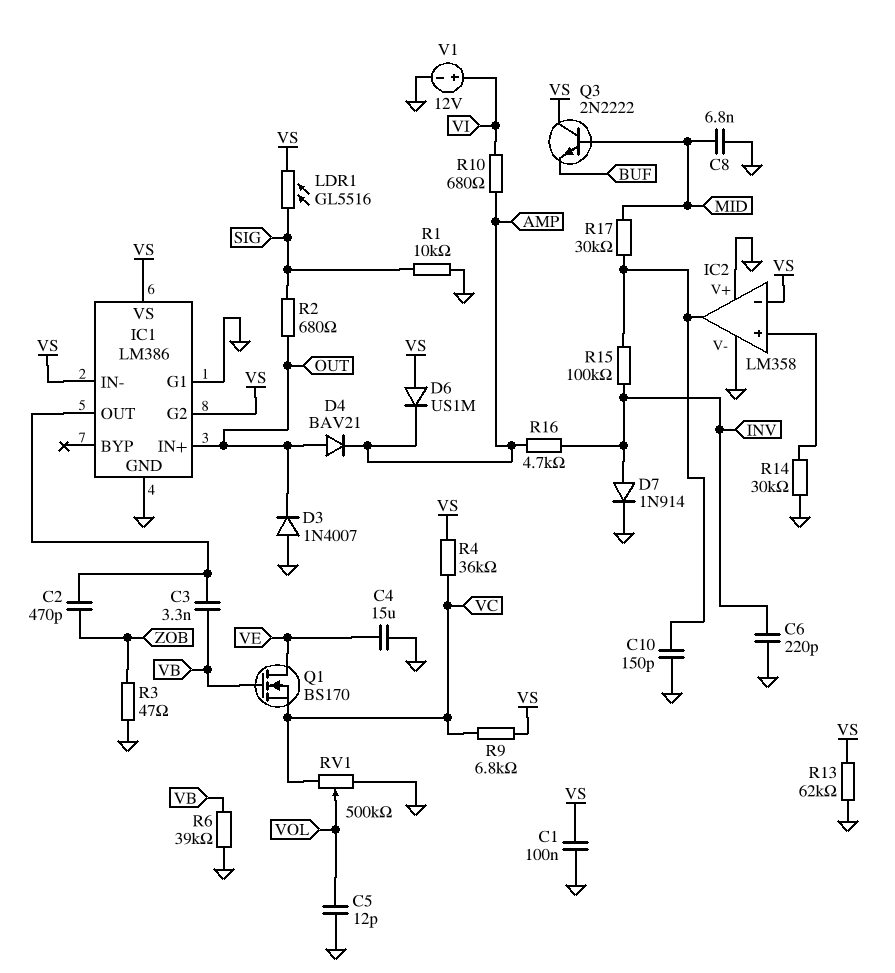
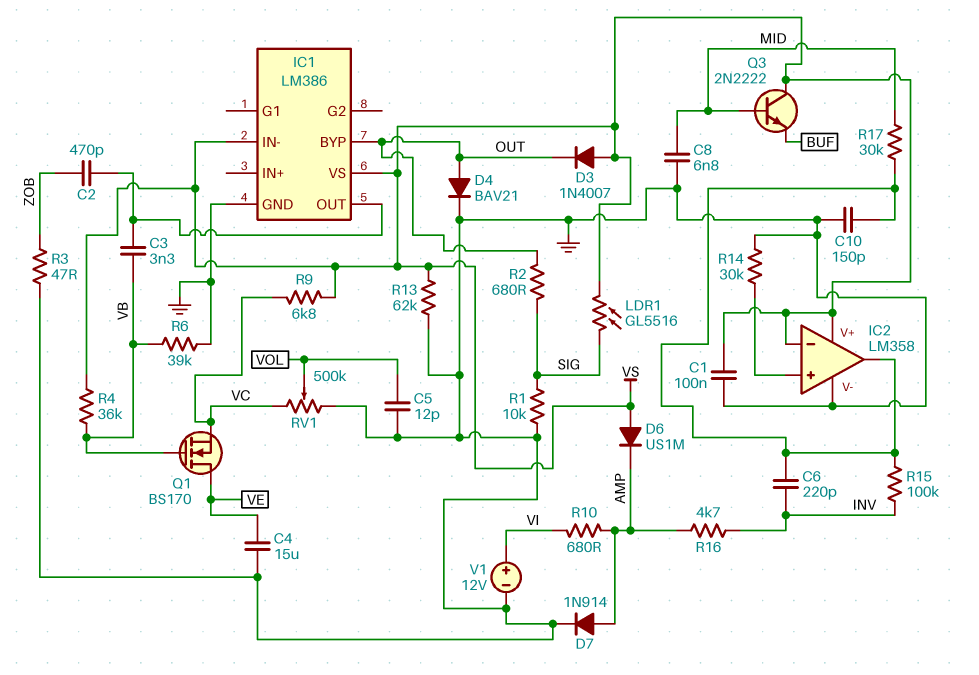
C6: 220pF (GND, INV) -> 220pF (IC2/out, INV)
D3: diode 1N4007 (A GND, K OUT) -> diode 1N4007 (A VS, K OUT)
D4: diode BAV21 (A OUT, K AMP) -> diode BAV21 (A OUT, K GND)
D7: diode 1N914 (A INV, K GND) -> diode 1N914 (A AMP, K GND)
IC1 pin BYP: none -> OUT
IC1 pin G1: GND -> none
IC1 pin G2: VS -> none
IC1 pin IN+: OUT -> none
IC2 pin V+: GND -> VS
R4: 36k (VC, VS) -> 36k (VB, VS)

